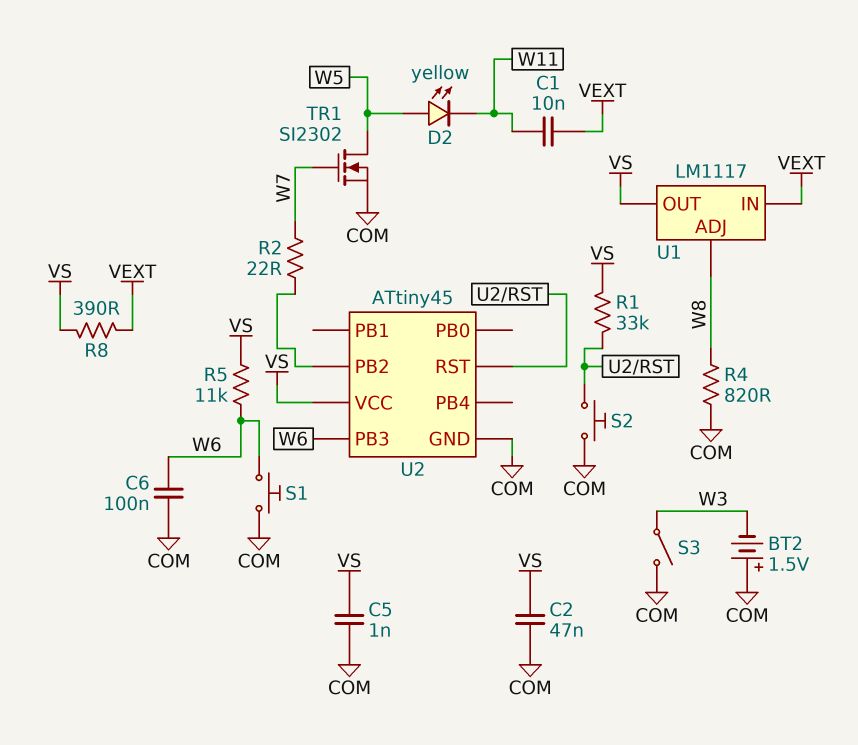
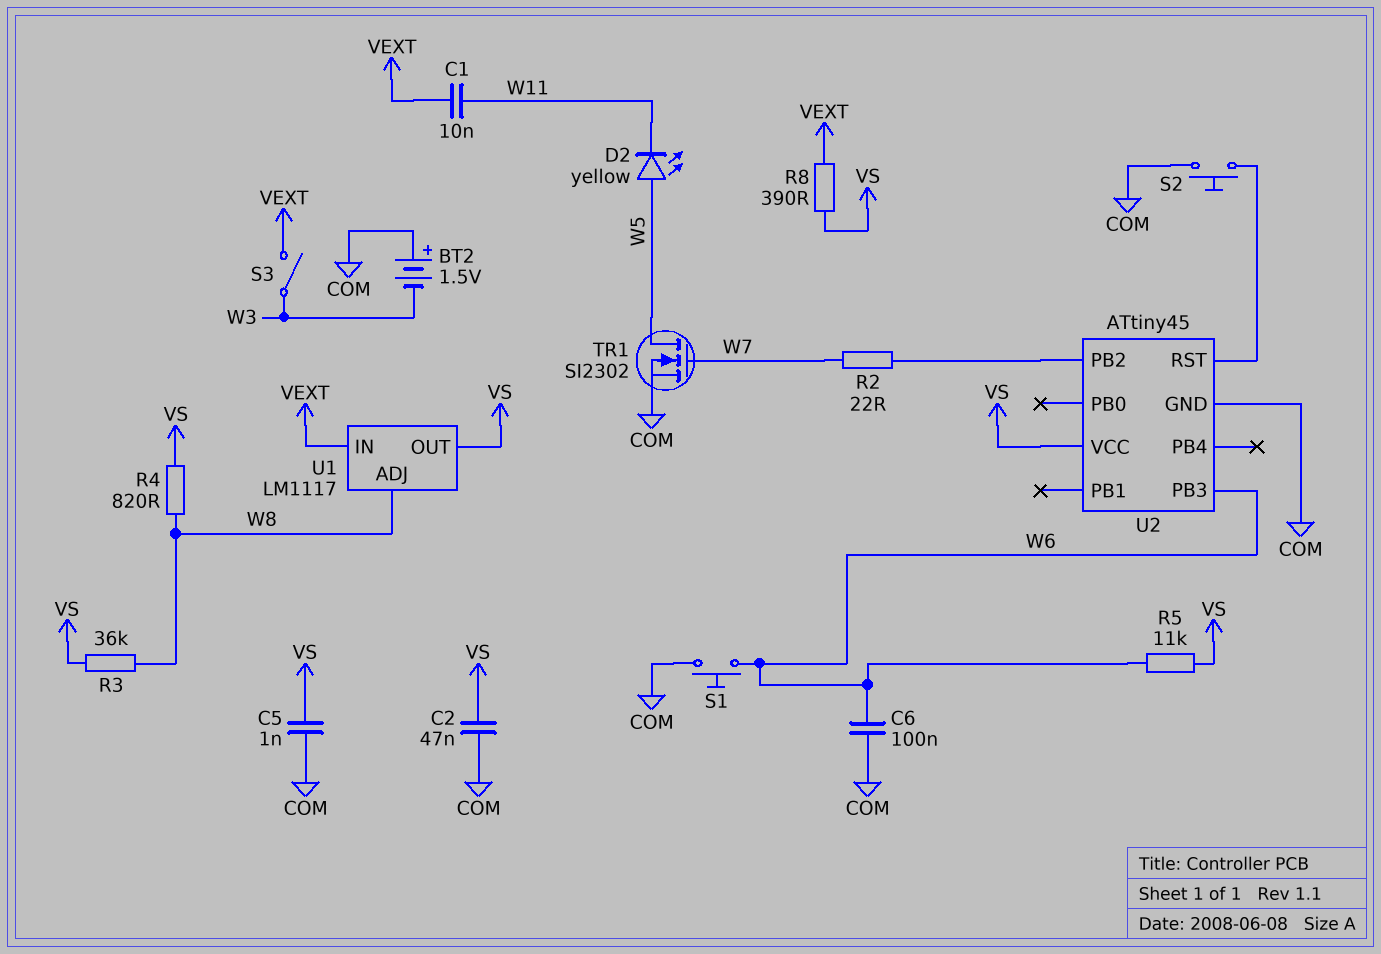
R1: 33k (U2/RST, VS) -> none
R3: none -> 36k (VS, W8)
R4: 820 (COM, W8) -> 820 (VS, W8)
S3: switch (COM, W3) -> switch (VEXT, W3)

